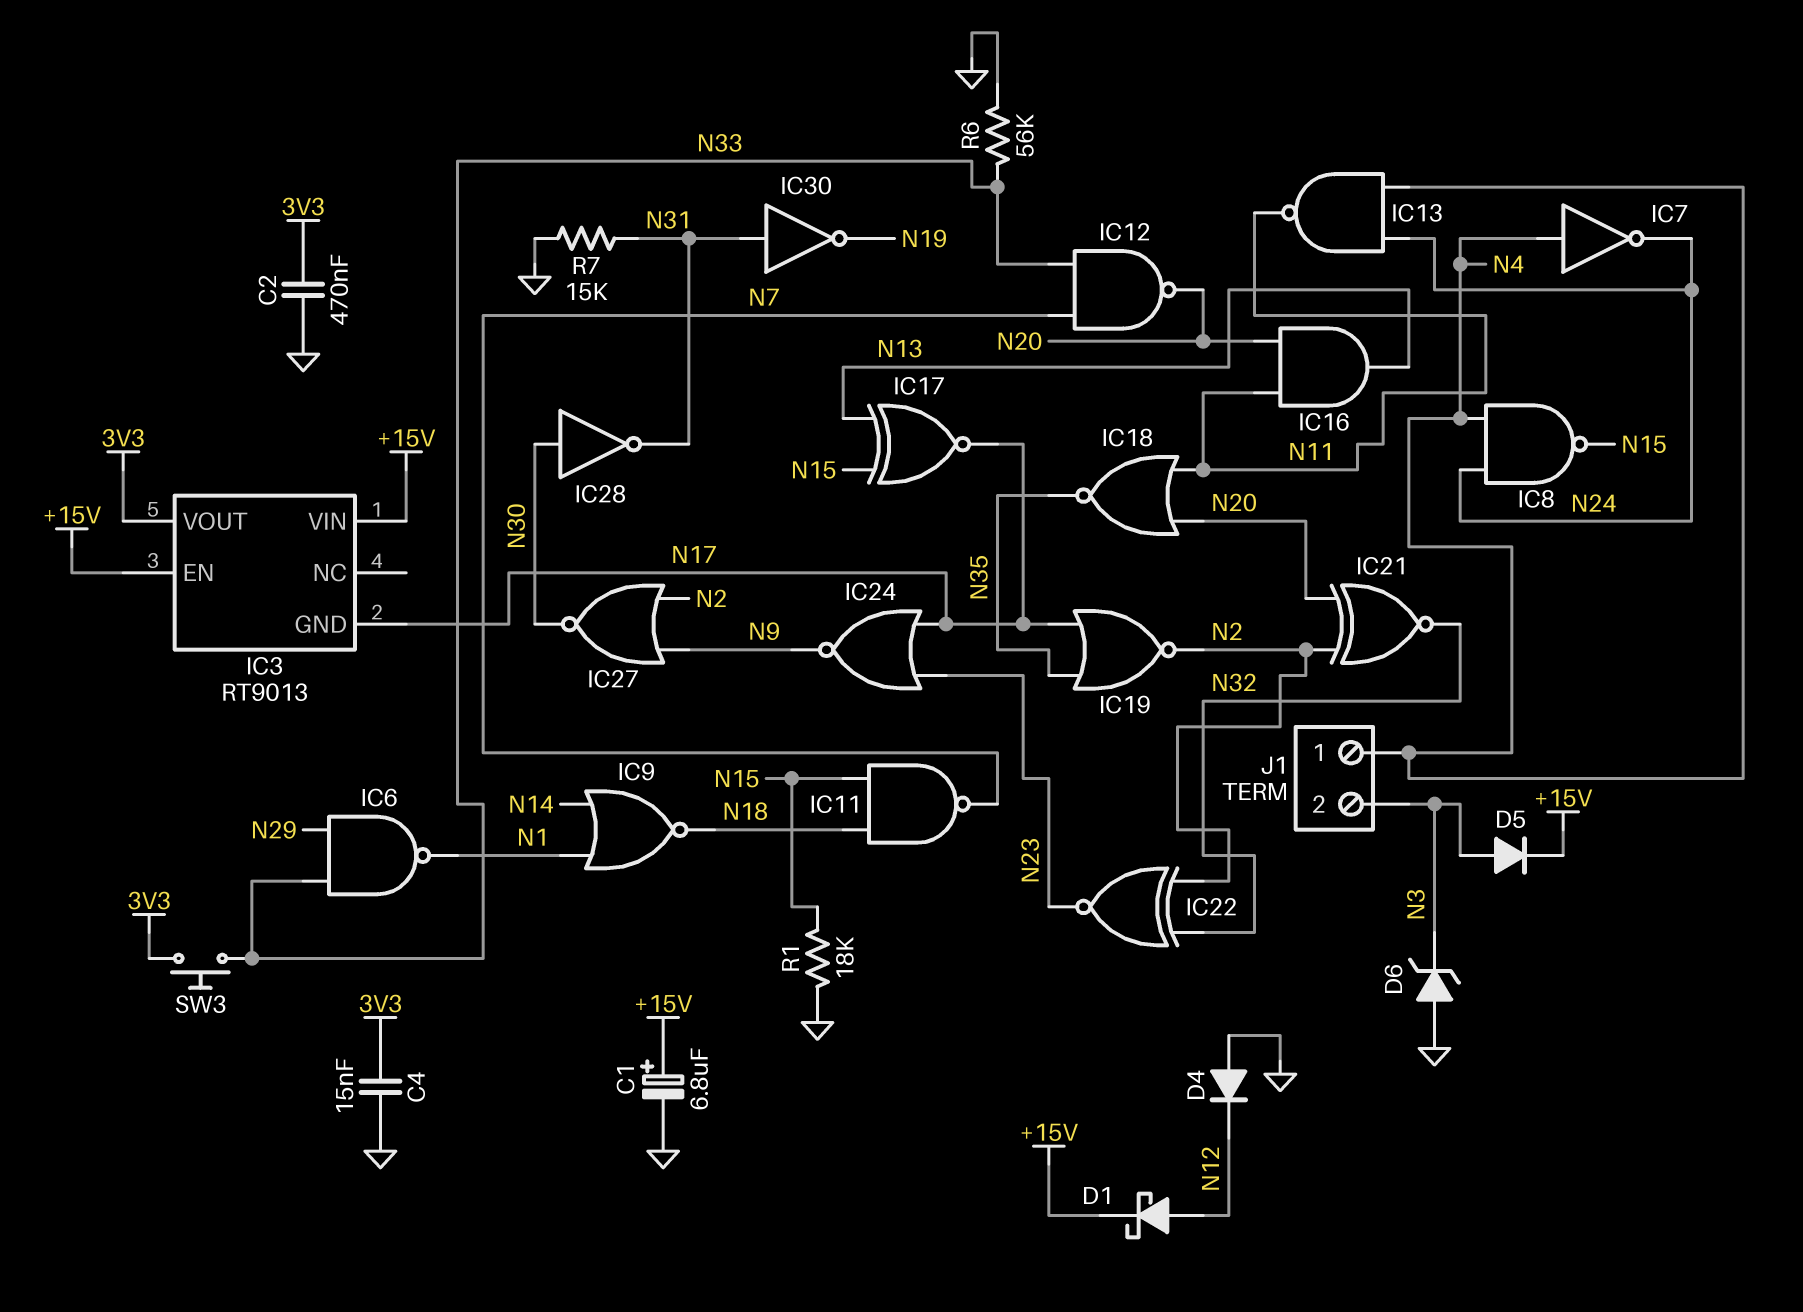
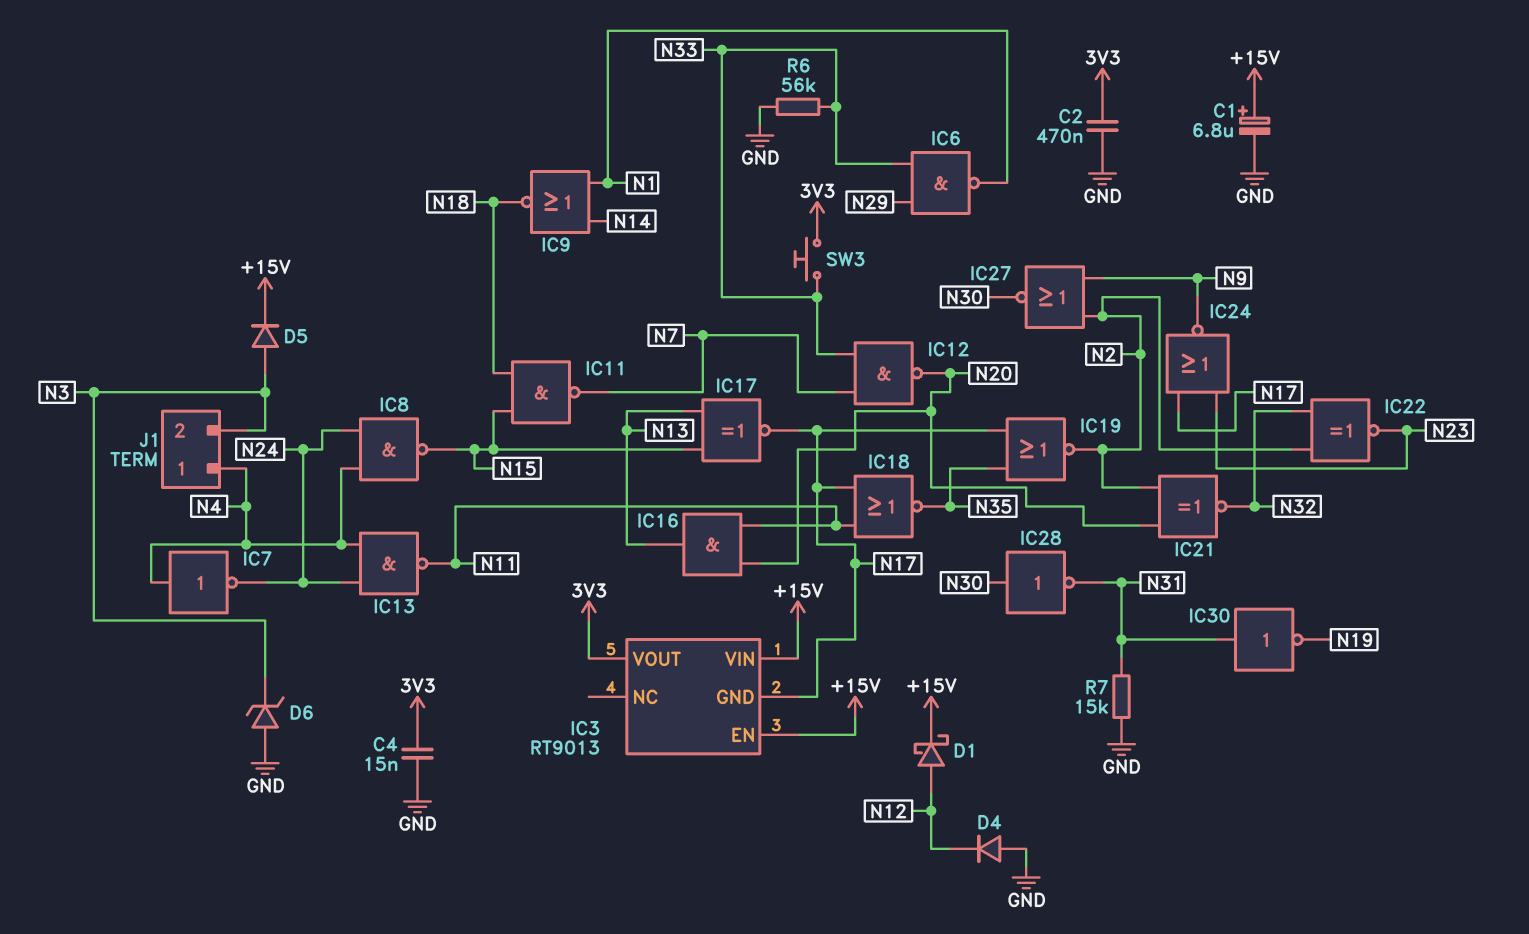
IC18: NOR (in N11, in N20, out N35) -> NOR (in N11, in N17, out N35)
R1: 18k (GND, N15) -> none

